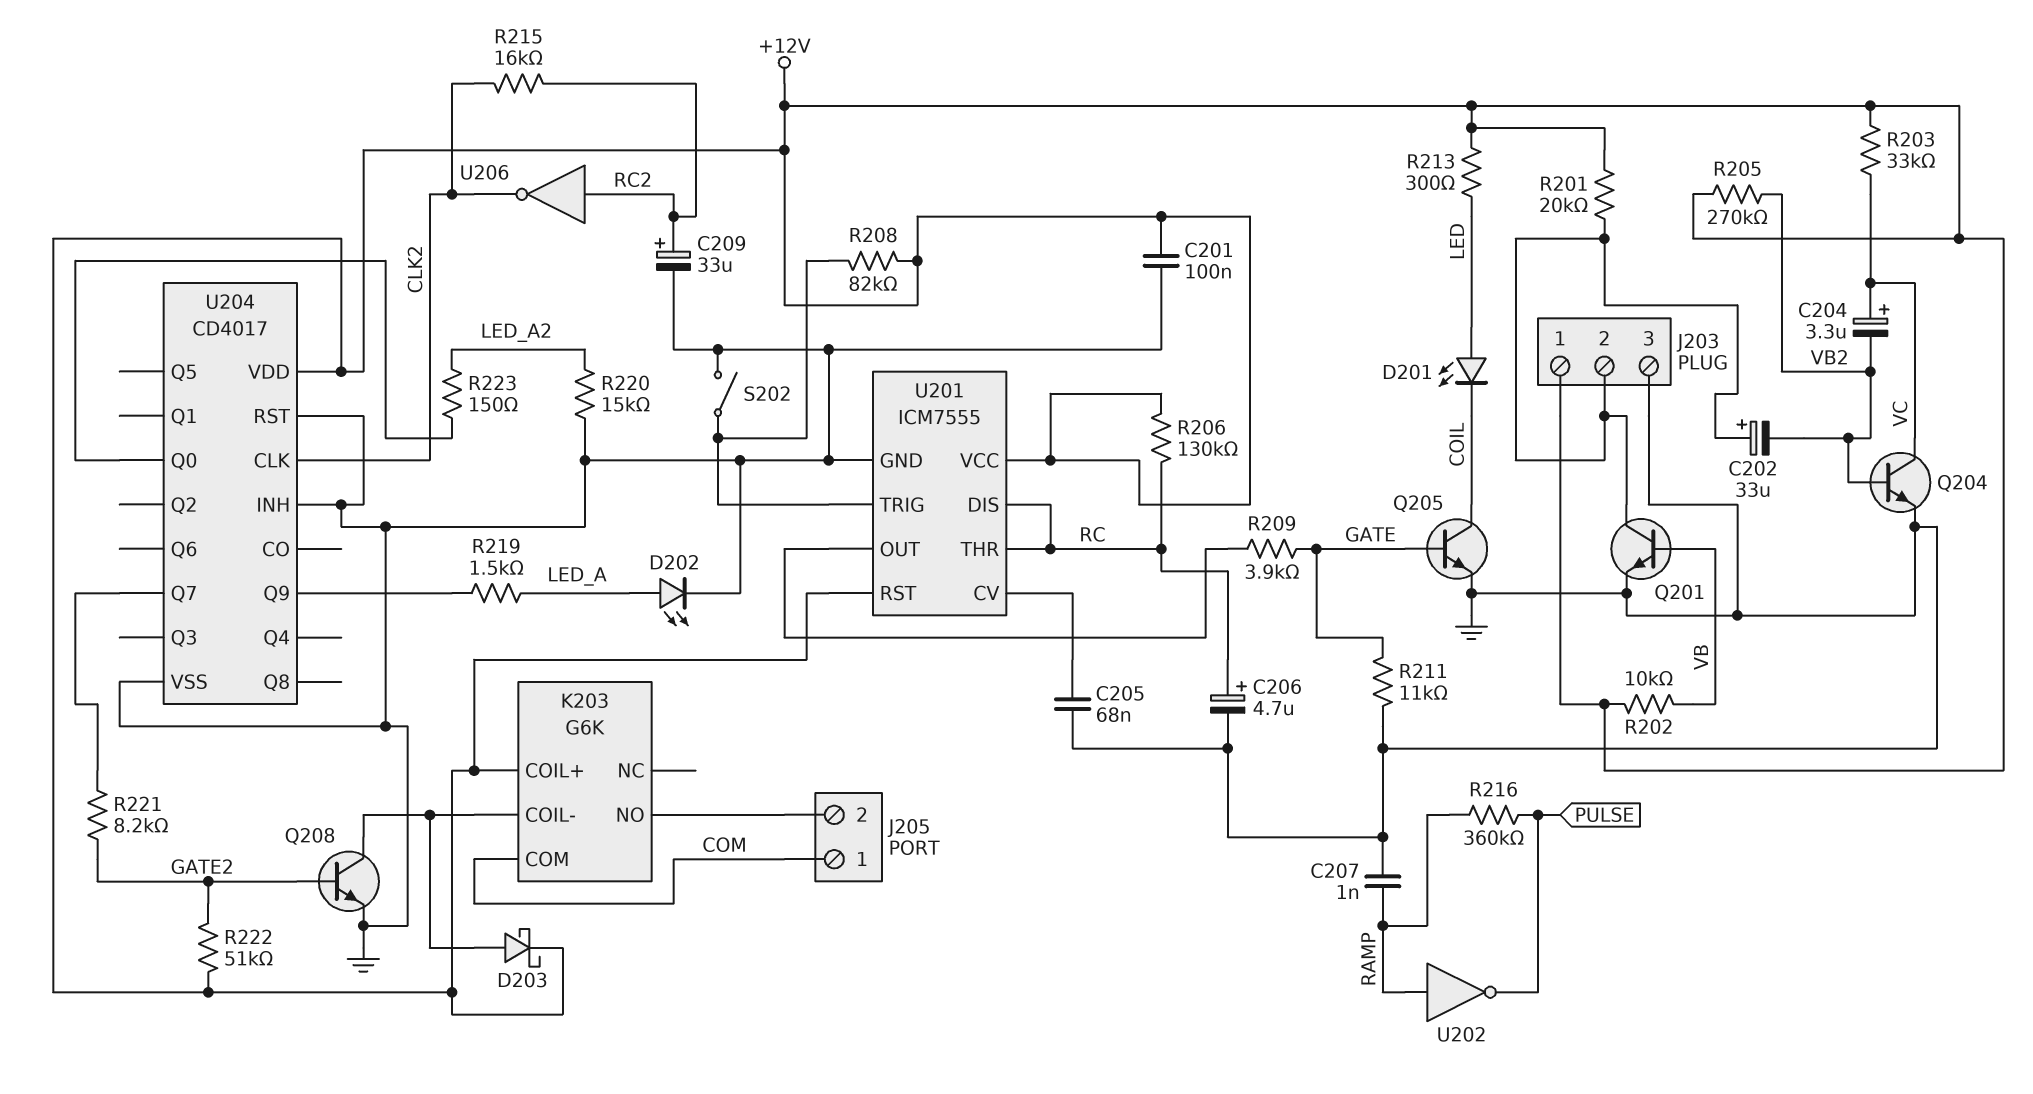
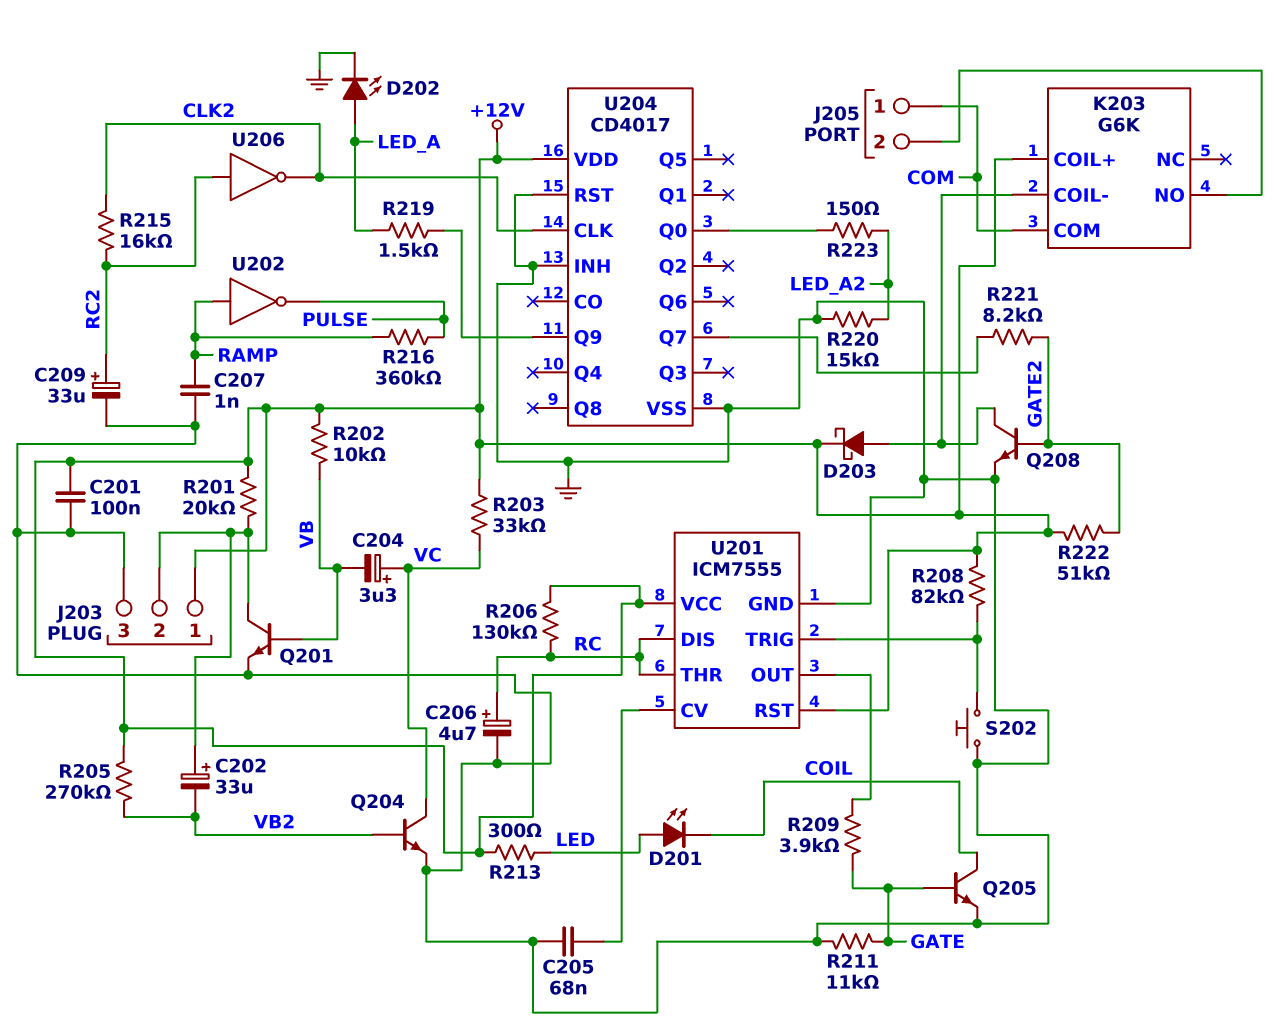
C204: 3.3uF (plus VC, minus VB2) -> 3.3uF (plus VC, minus VB)
S202: switch (GND, U201/TRIG) -> button (GND, U201/TRIG)

